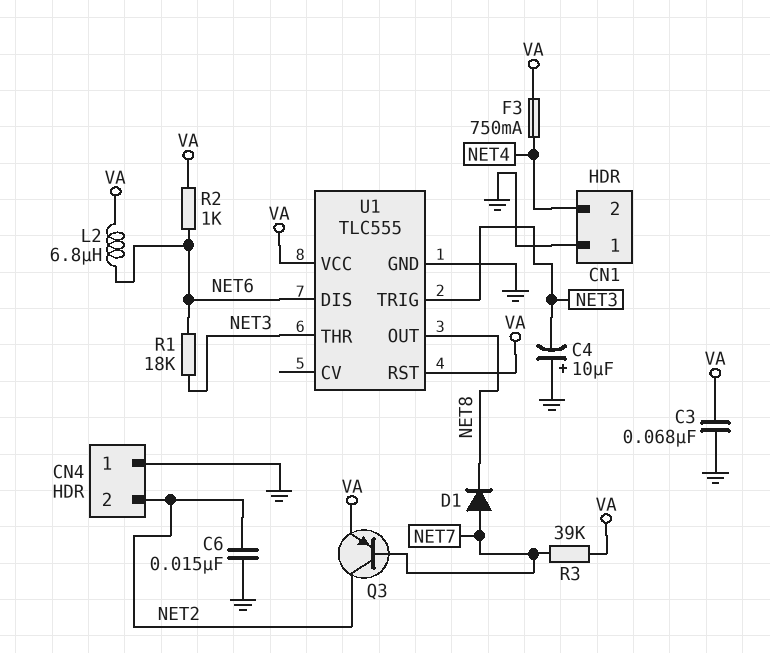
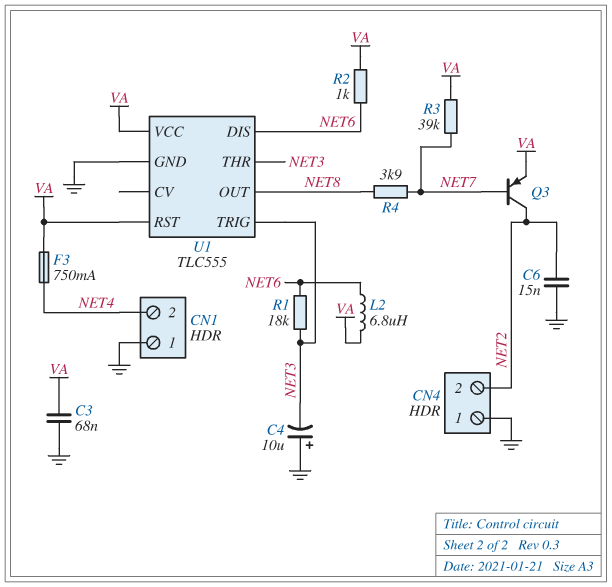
D1: diode (A NET7, K NET8) -> none
R4: none -> 3.9k (NET7, NET8)

